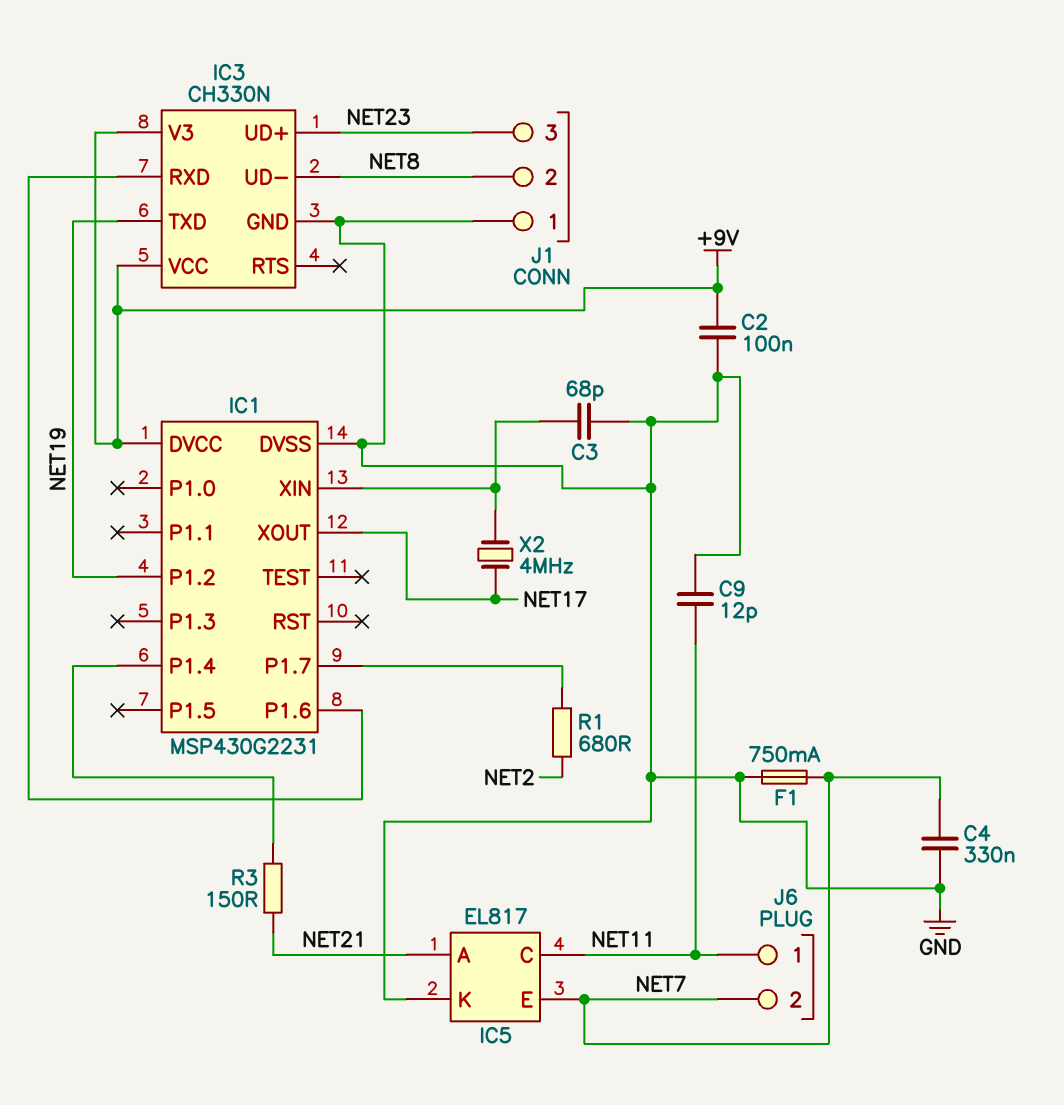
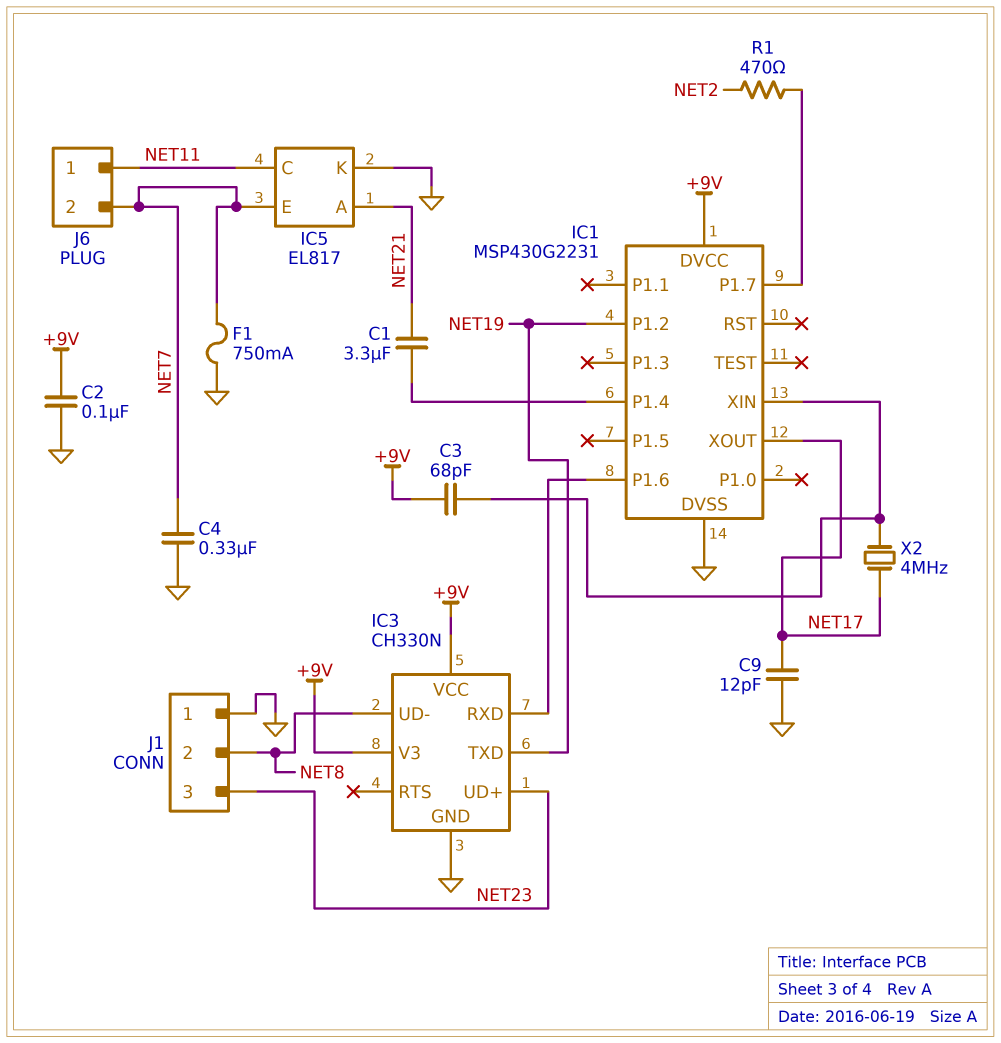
C1: none -> 3.3uF (IC1/P1.4, NET21)
C3: 68pF (GND, IC1/XIN) -> 68pF (+9V, IC1/XIN)
C9: 12pF (GND, NET11) -> 12pF (GND, NET17)
R1: 680 (IC1/P1.7, NET2) -> 470 (IC1/P1.7, NET2)
R3: 150 (IC1/P1.4, NET21) -> none

